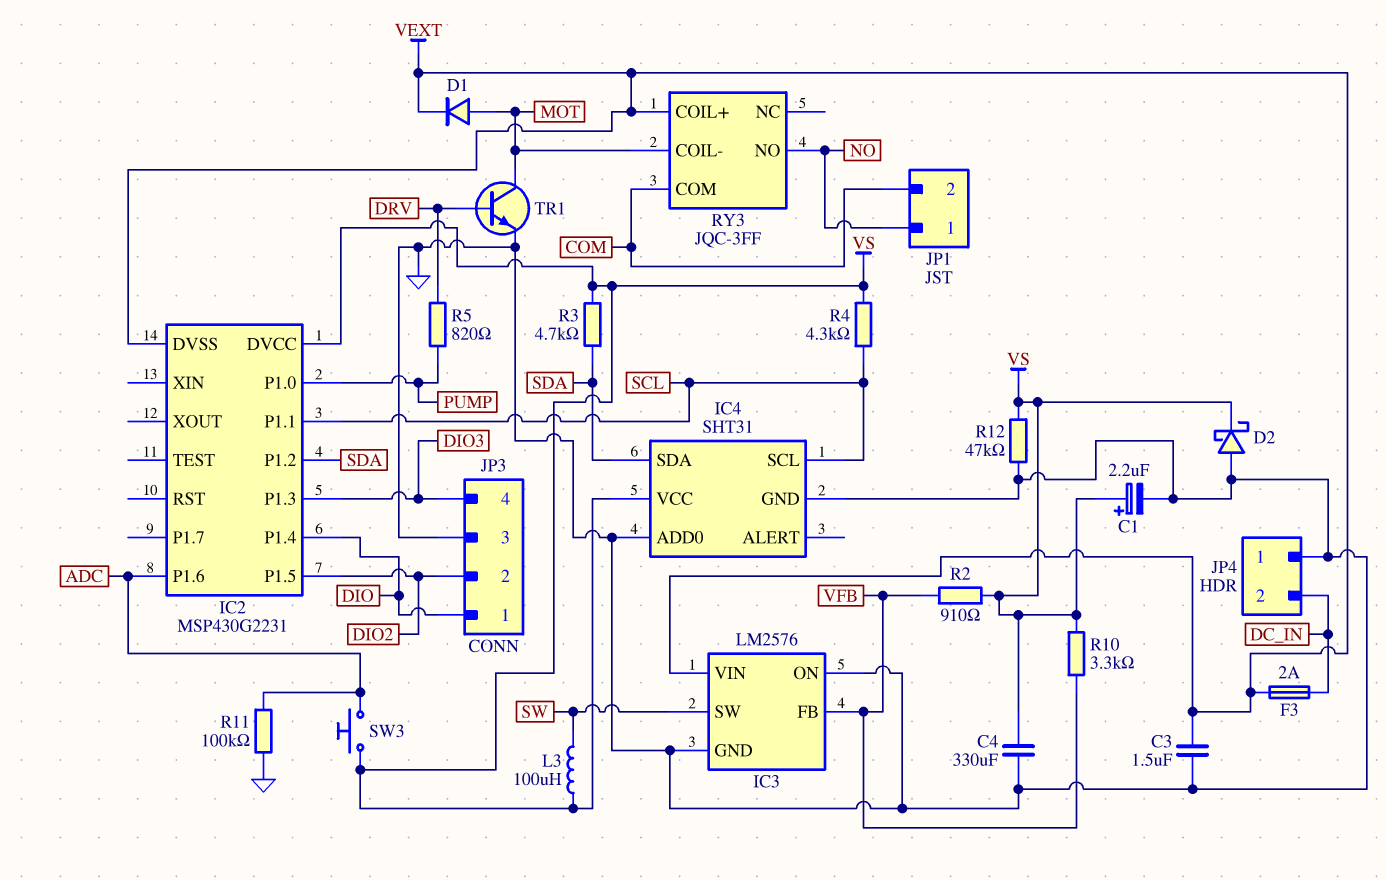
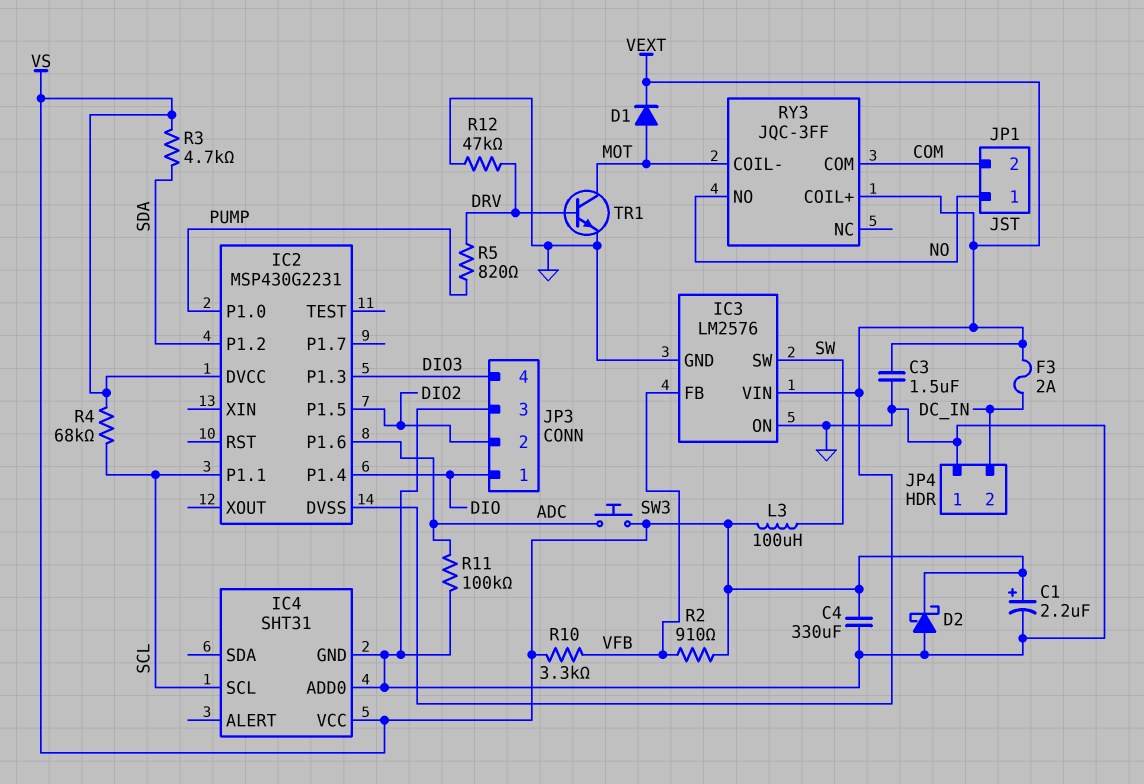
IC4 pin SDA: SDA -> none
R4: 4.3k (SCL, VS) -> 68k (SCL, VS)
R12: 47k (GND, VS) -> 47k (DRV, GND)

